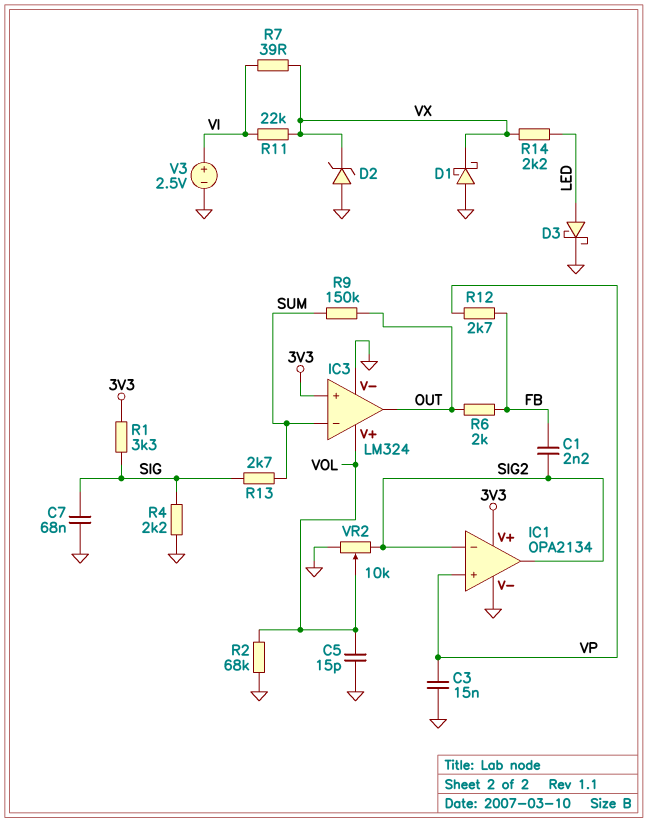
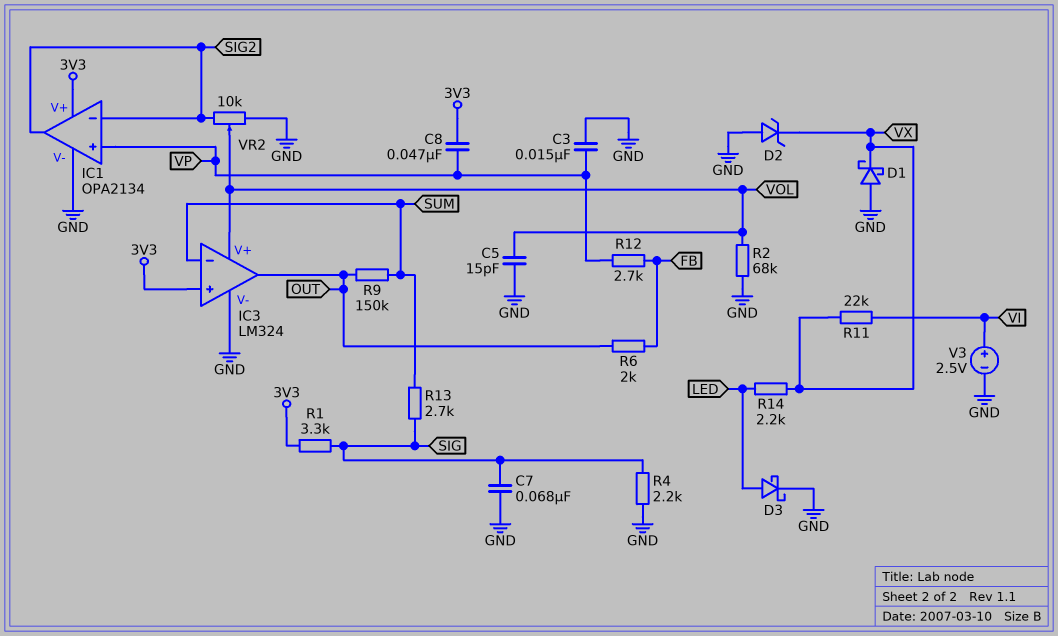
C1: 2.2nF (FB, SIG2) -> none
C8: none -> 47nF (3V3, VP)
R7: 39 (VI, VX) -> none

